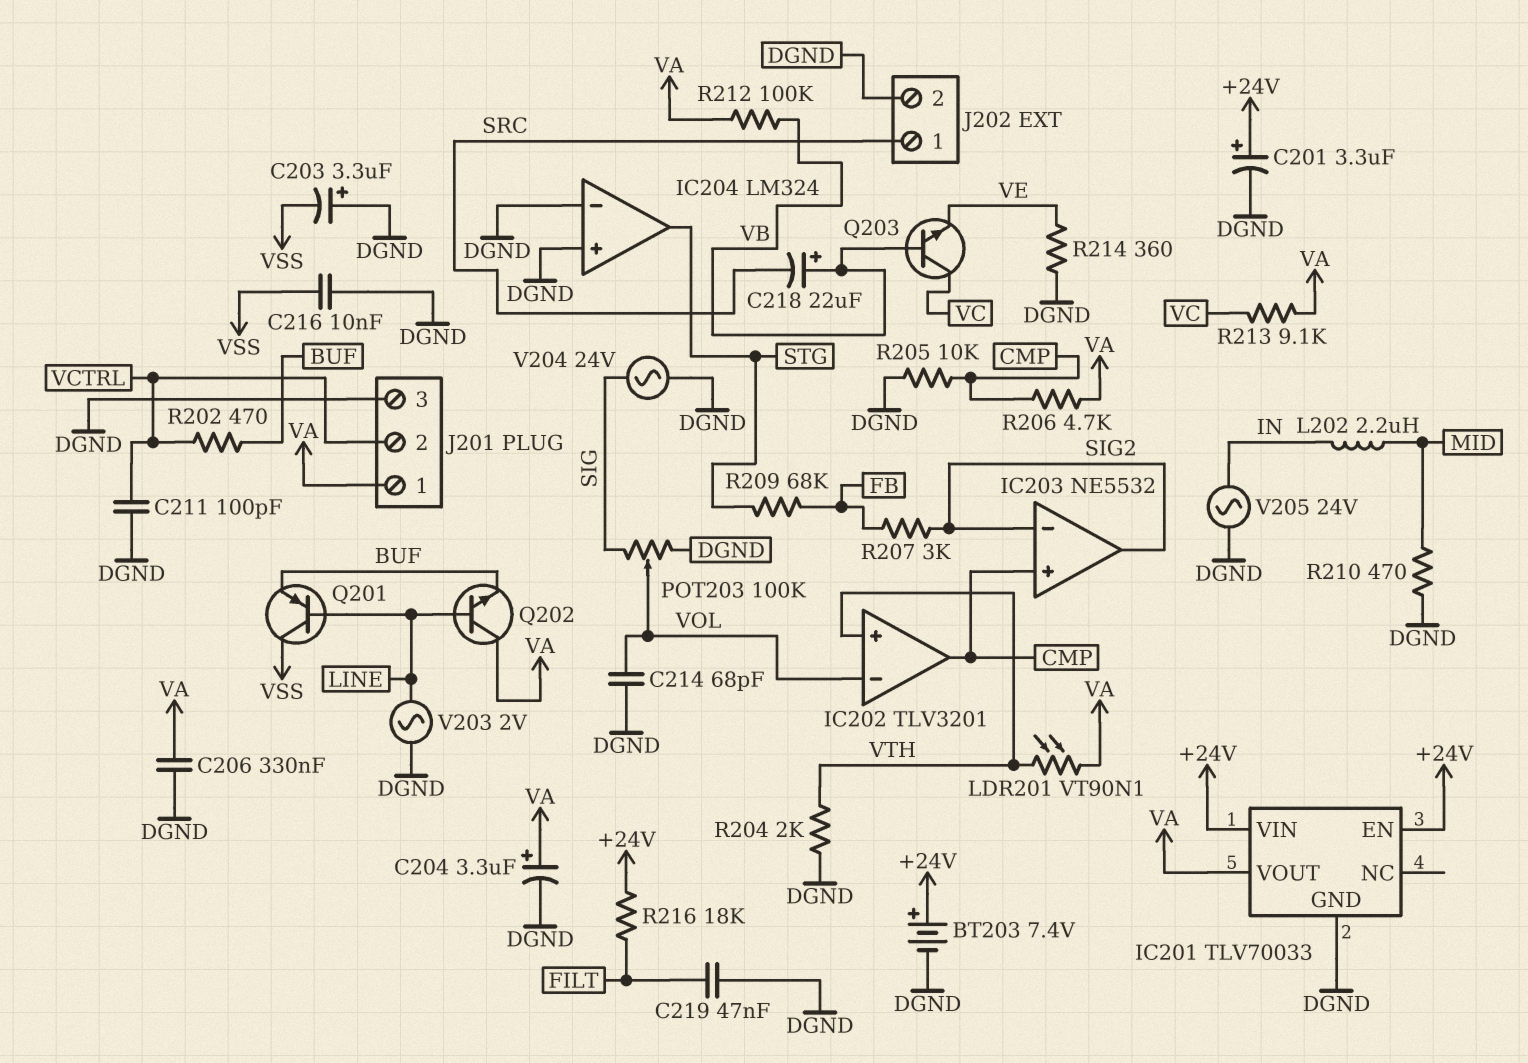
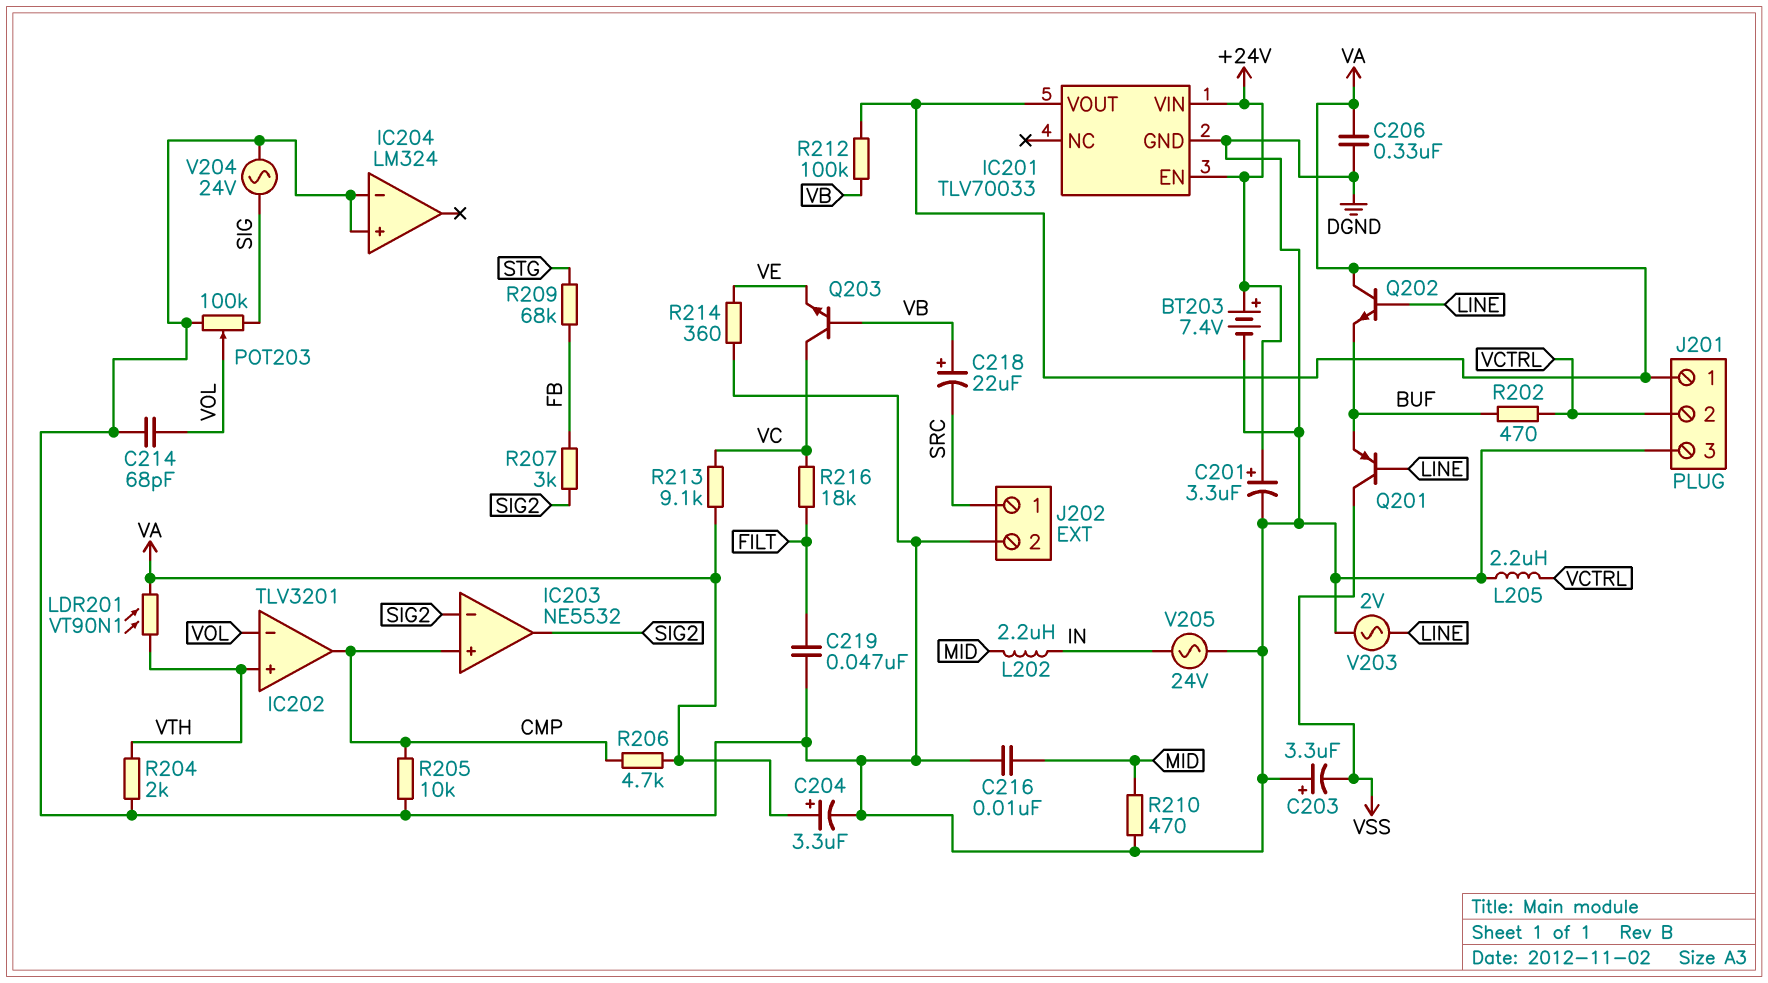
C211: 100pF (DGND, VCTRL) -> none
C216: 10nF (DGND, VSS) -> 10nF (DGND, MID)
IC204 pin out: STG -> none
L205: none -> 2.2uH (DGND, VCTRL)
R216: 18k (+24V, FILT) -> 18k (FILT, VC)

